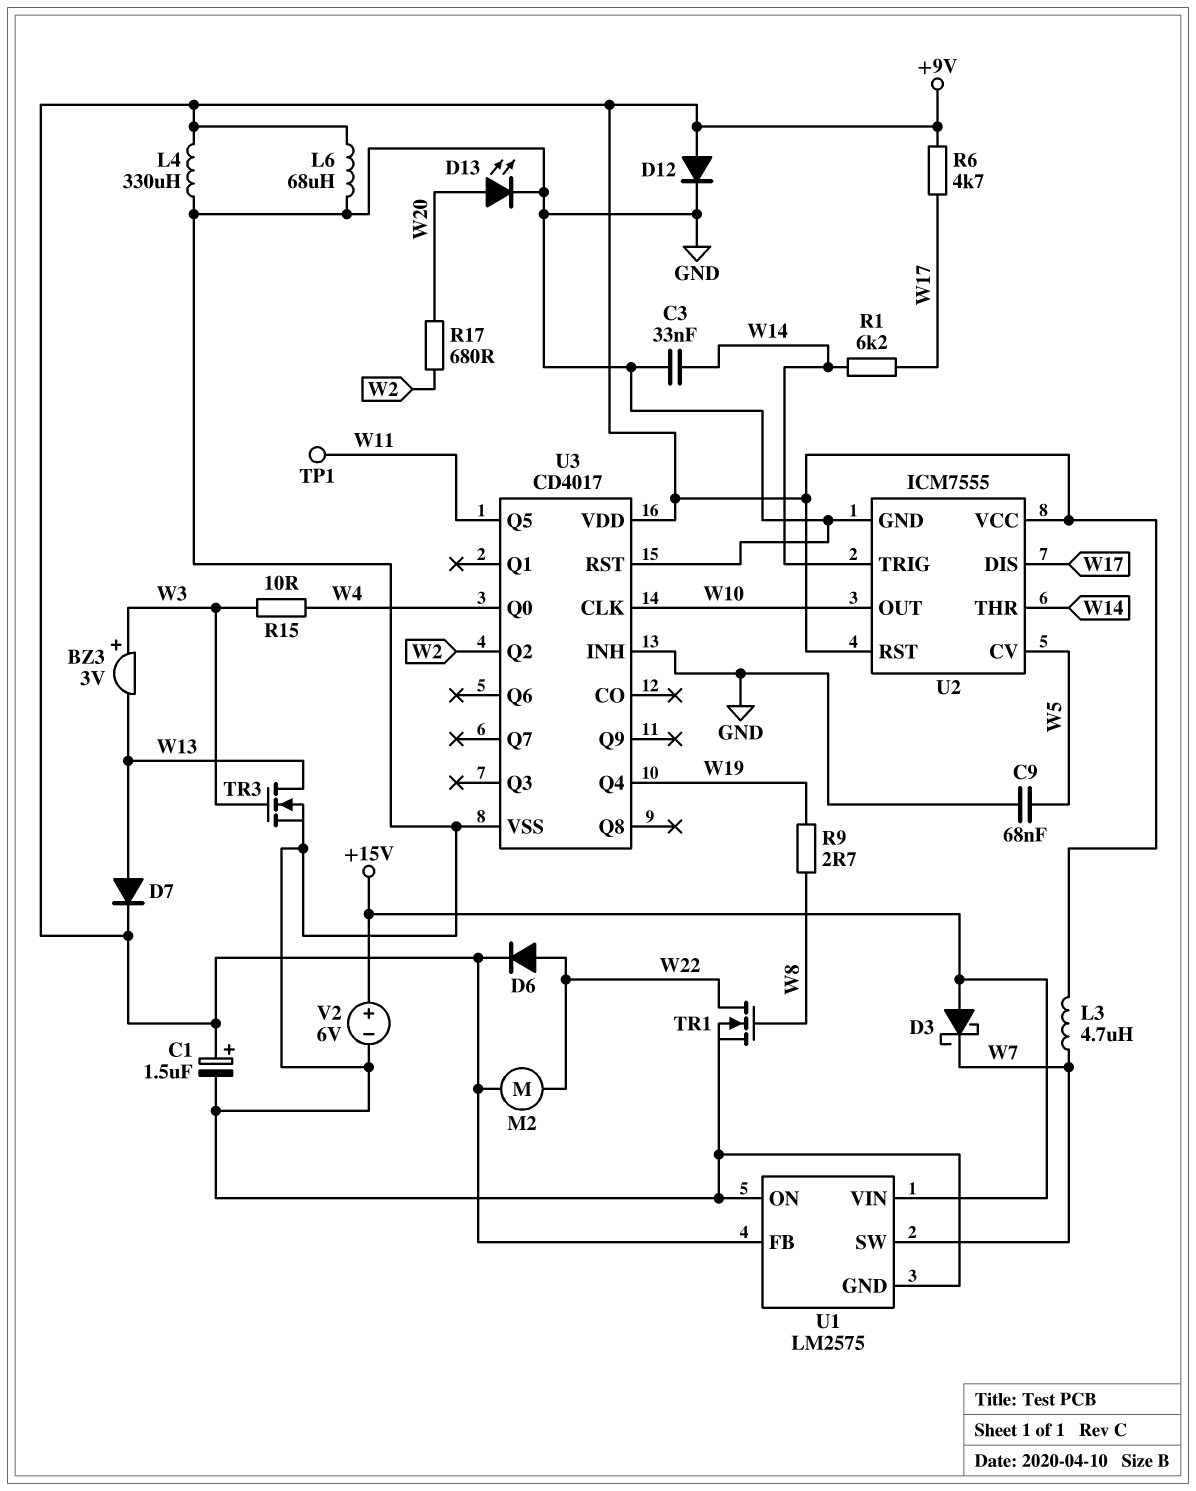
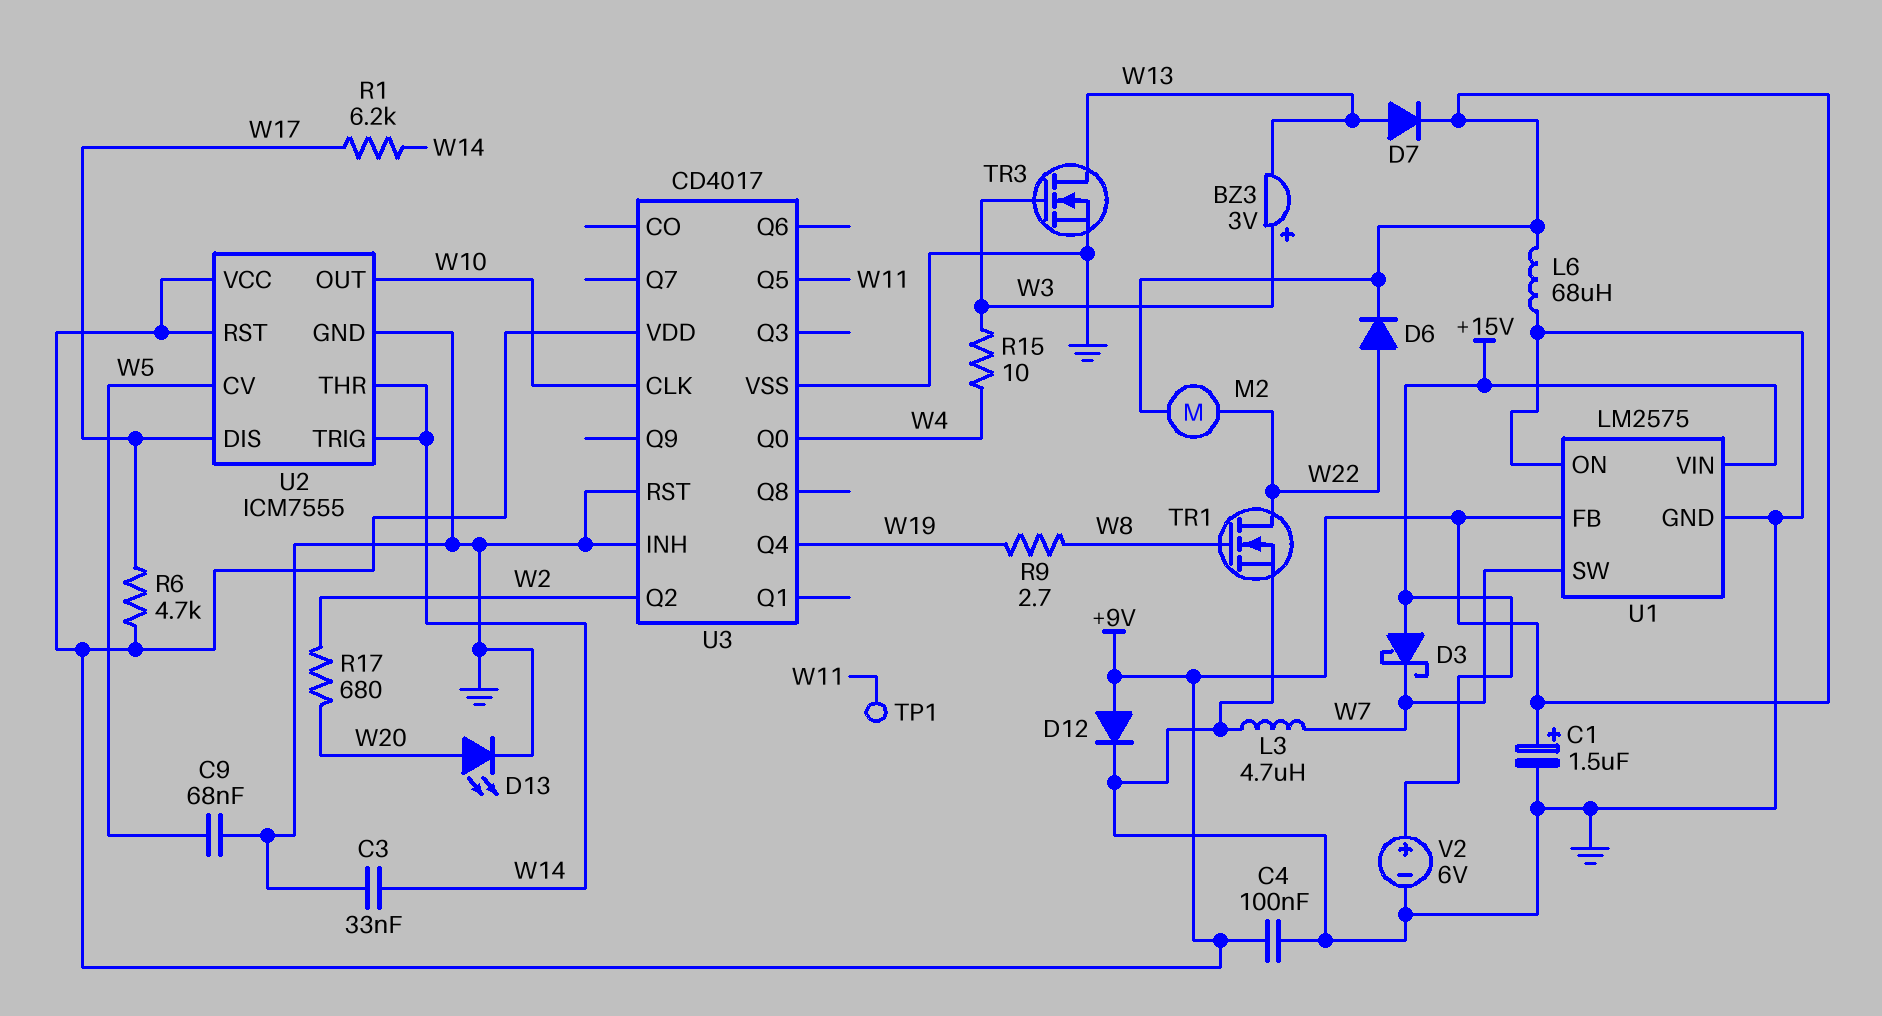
C4: none -> 100nF (+9V, GND)
L3: 4.7uH (+9V, W7) -> 4.7uH (GND, W7)
L4: 330uH (+9V, GND) -> none

